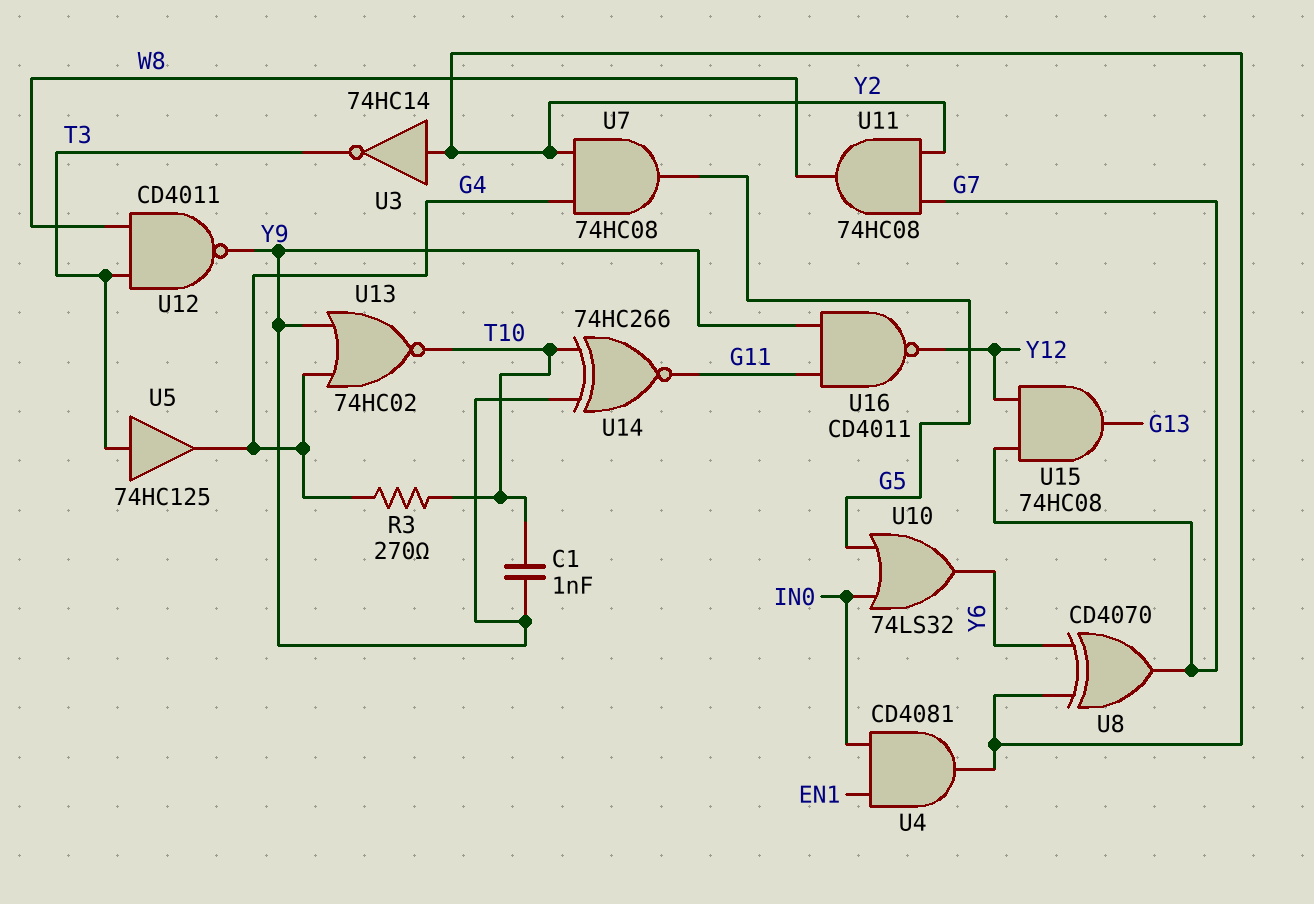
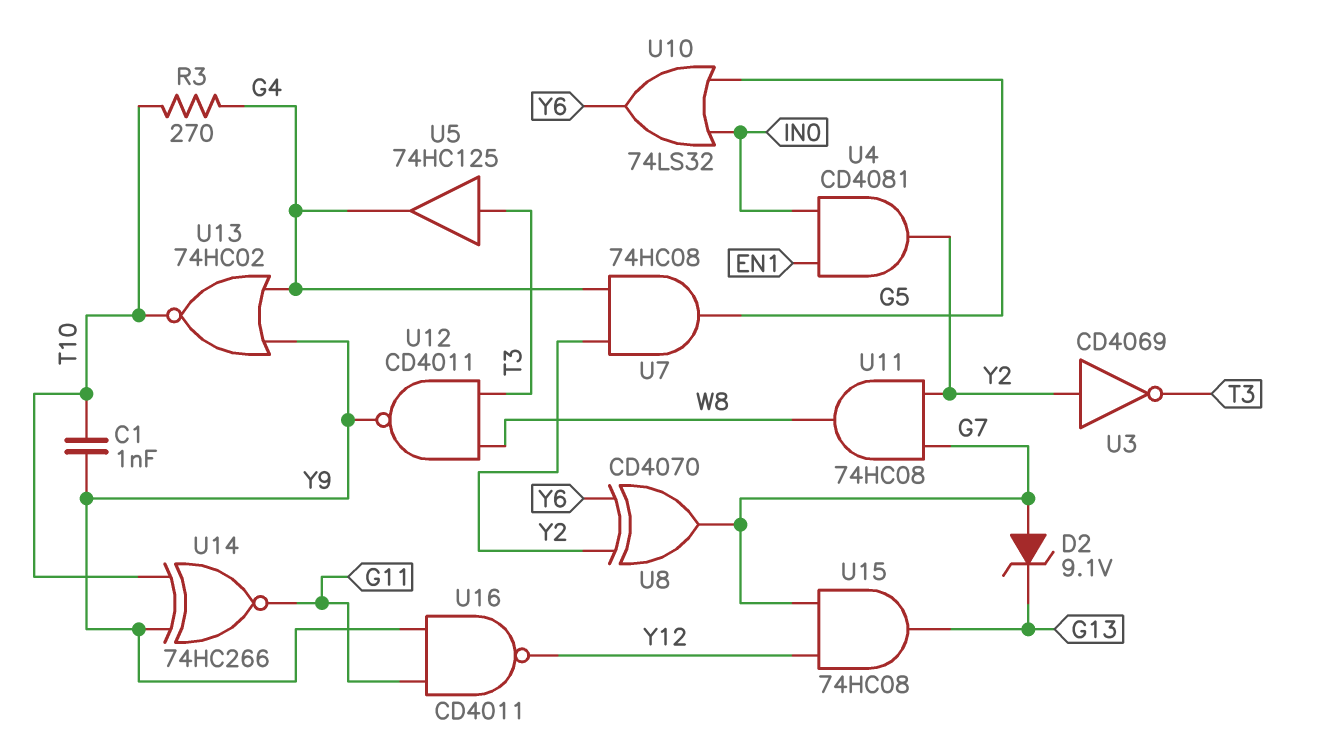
D2: none -> zener 9.1V (A G7, K G13)
U3: NOT 74HC14 (in Y2, out T3) -> NOT CD4069 (in Y2, out T3)

